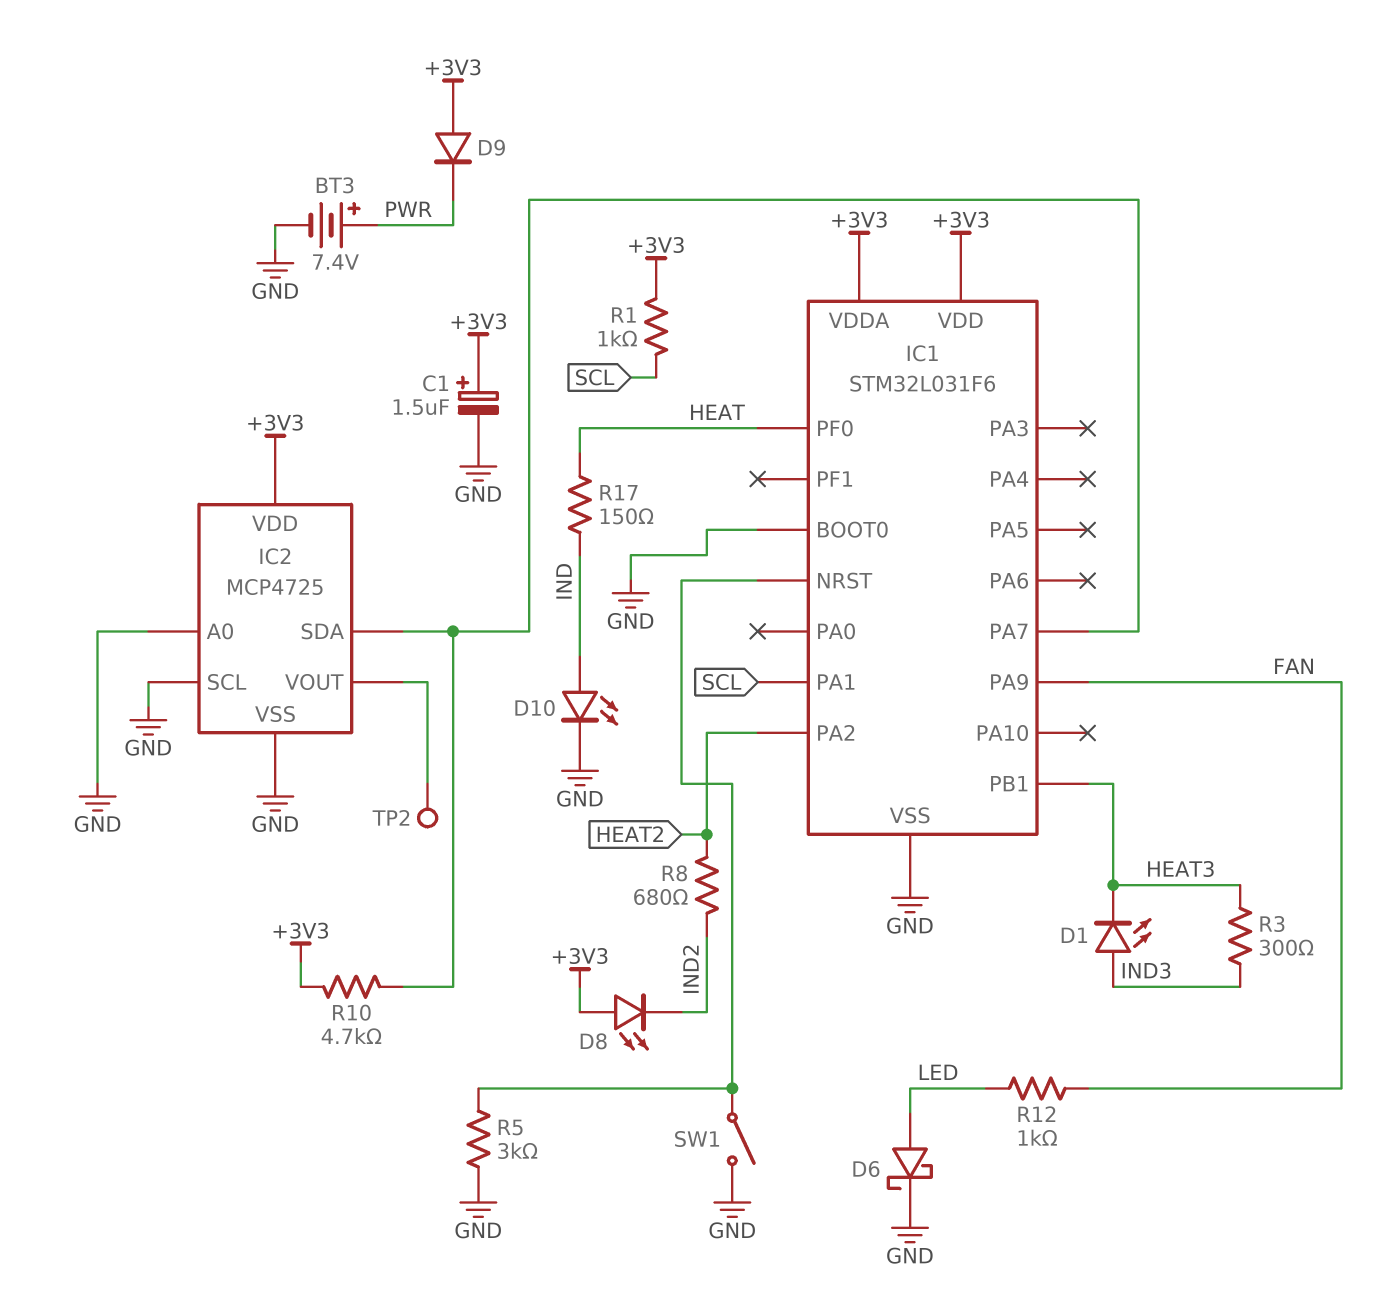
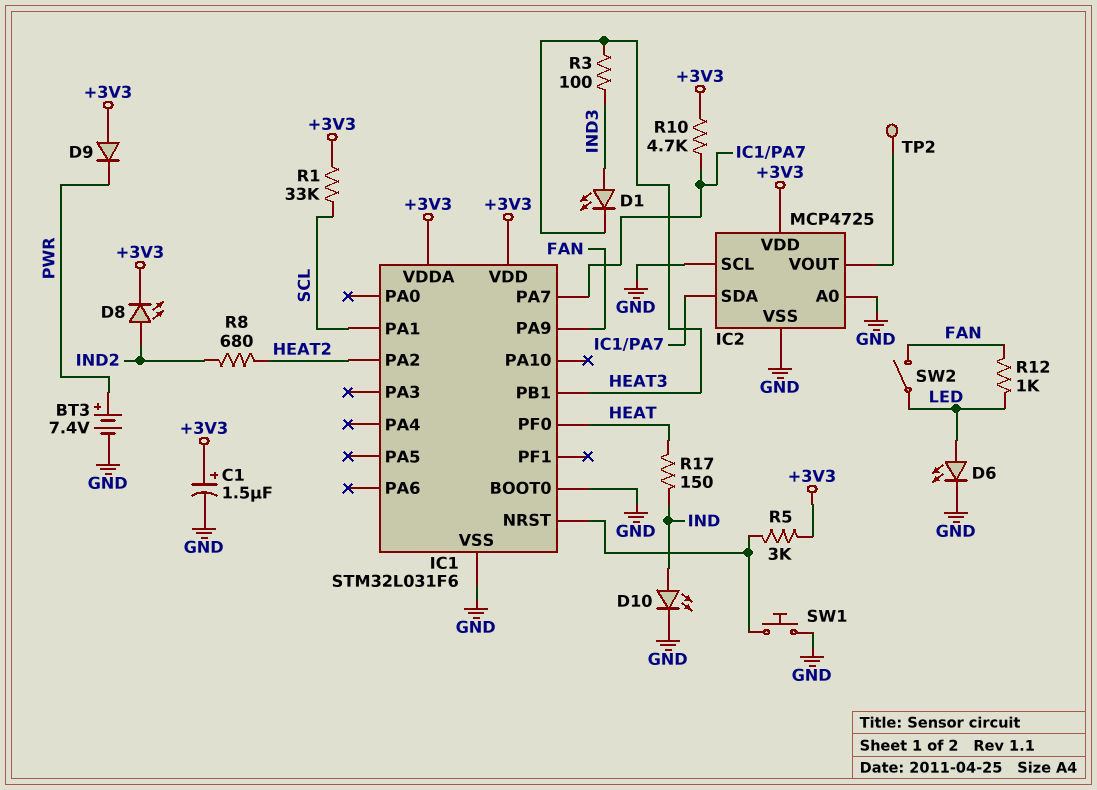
D6: schottky (A LED, K GND) -> LED (A LED, K GND)
D8: LED (A +3V3, K IND2) -> LED (A IND2, K +3V3)
R1: 1k (+3V3, SCL) -> 33k (+3V3, SCL)
R3: 300 (HEAT3, IND3) -> 100 (HEAT3, IND3)
R5: 3k (GND, IC1/NRST) -> 3k (+3V3, IC1/NRST)
SW1: switch (GND, IC1/NRST) -> button (GND, IC1/NRST)
SW2: none -> switch (FAN, LED)

